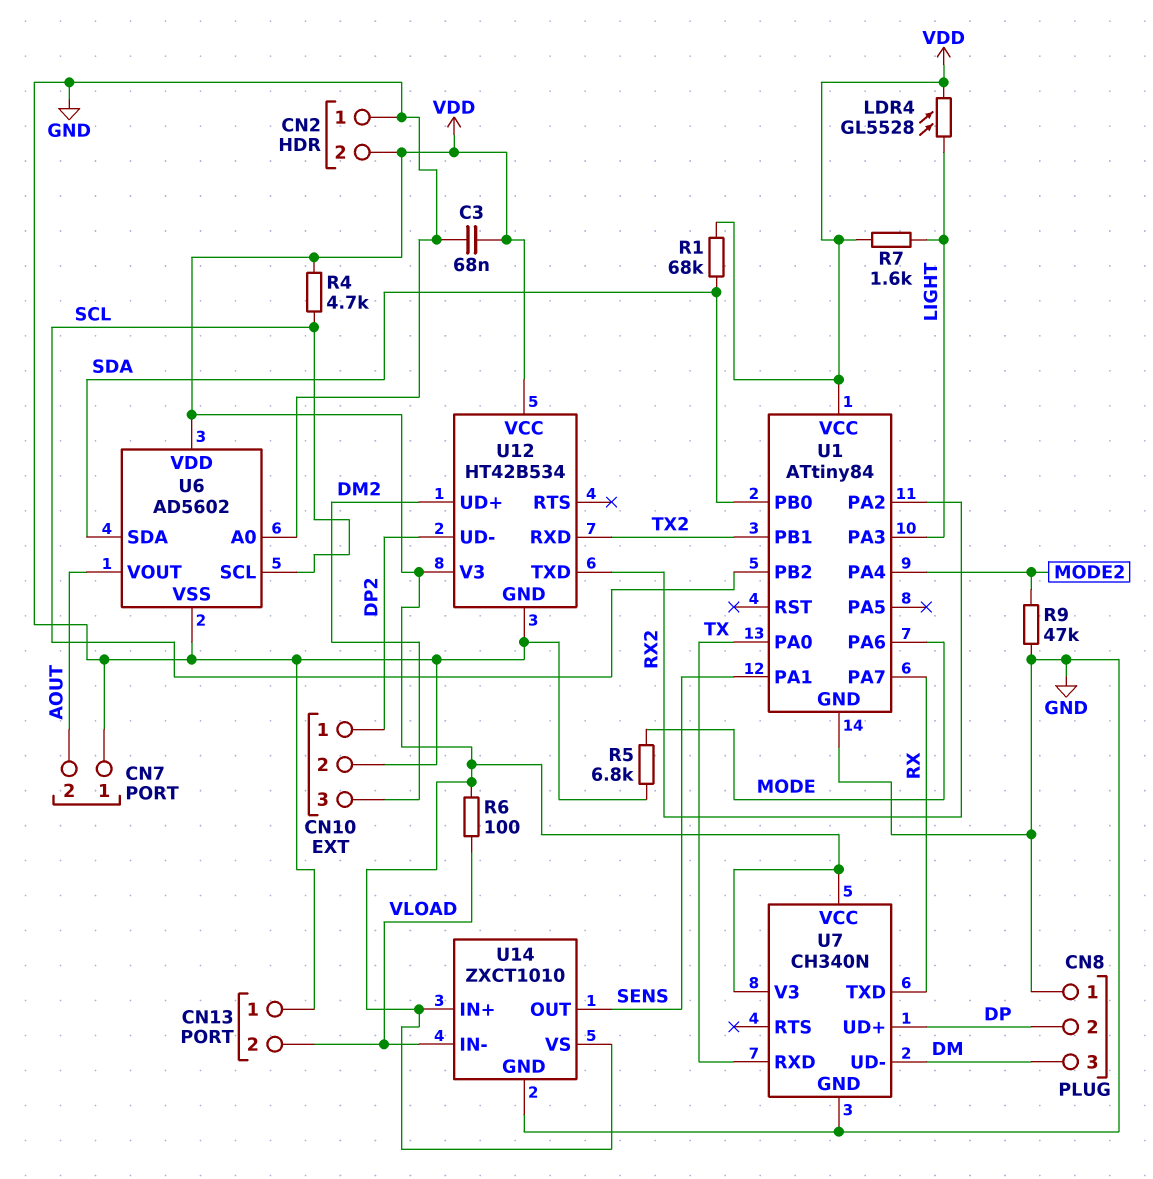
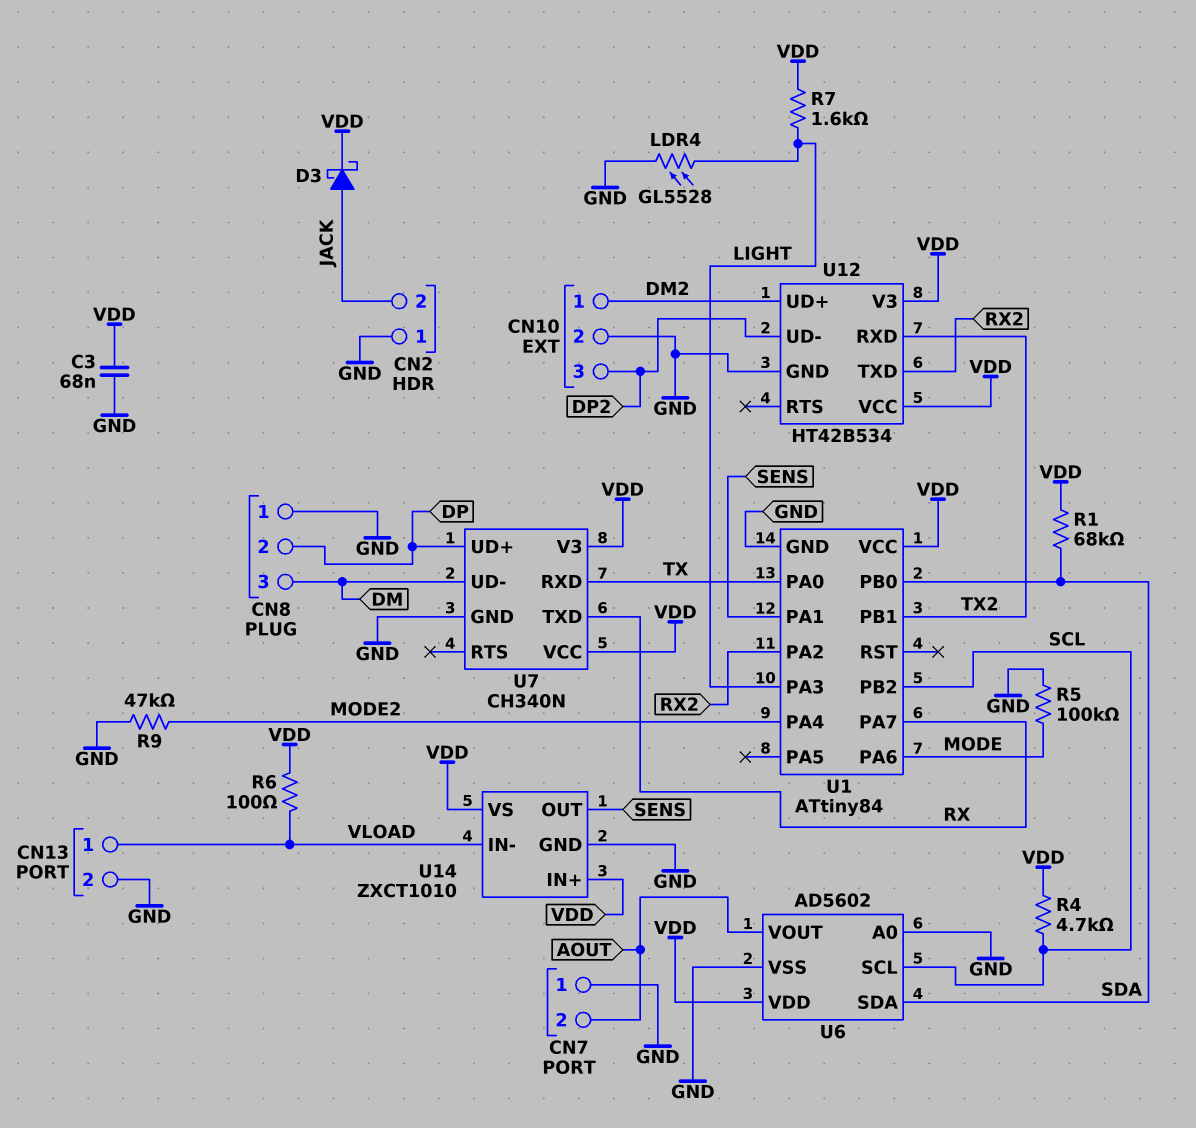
CN2 pin 2: VDD -> JACK
CN10 pin 1: DP2 -> DM2
CN10 pin 3: DM2 -> DP2
CN13 pin 1: GND -> VLOAD
CN13 pin 2: VLOAD -> GND
D3: none -> schottky (A JACK, K VDD)
LDR4: GL5528 (LIGHT, VDD) -> GL5528 (GND, LIGHT)
R5: 6.8k (GND, MODE) -> 100k (GND, MODE)

